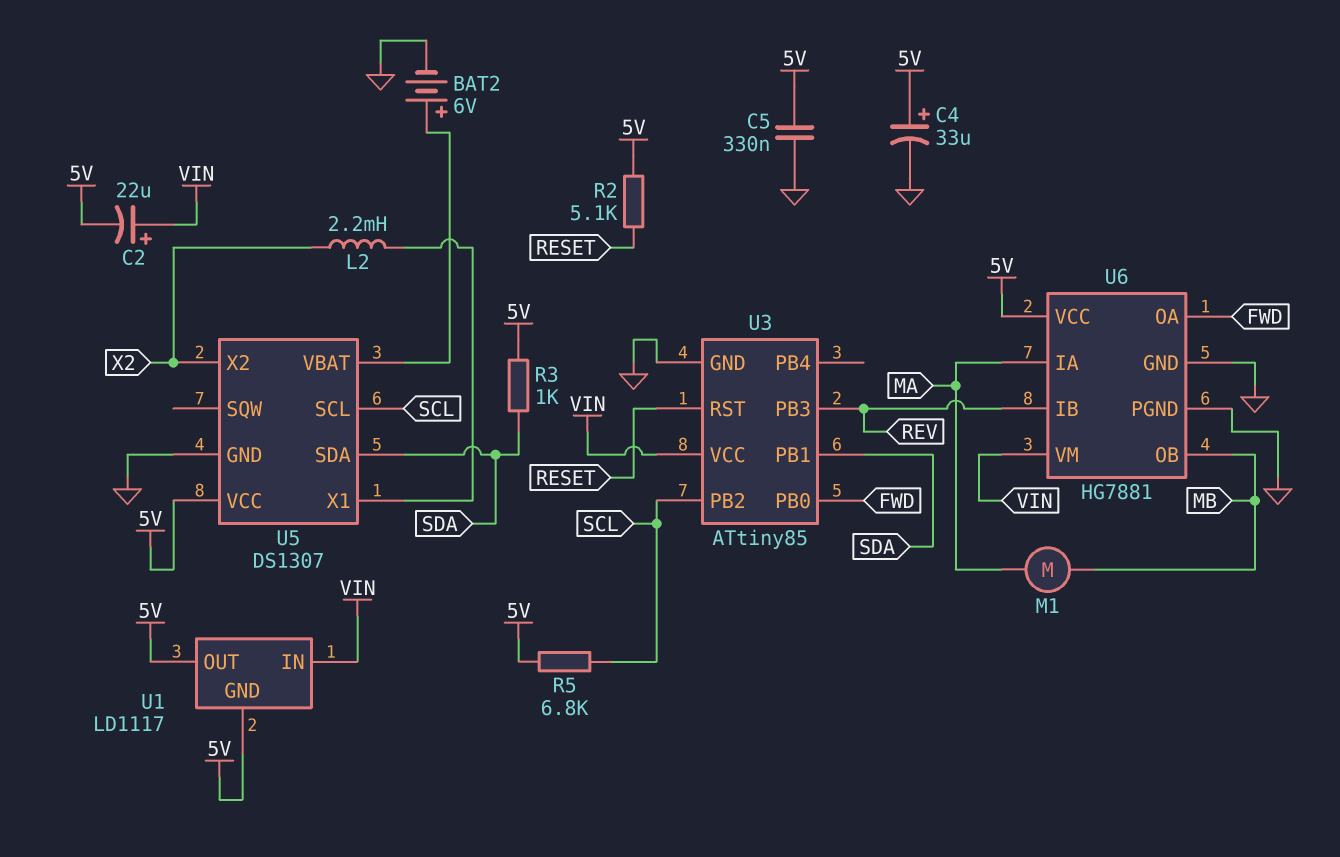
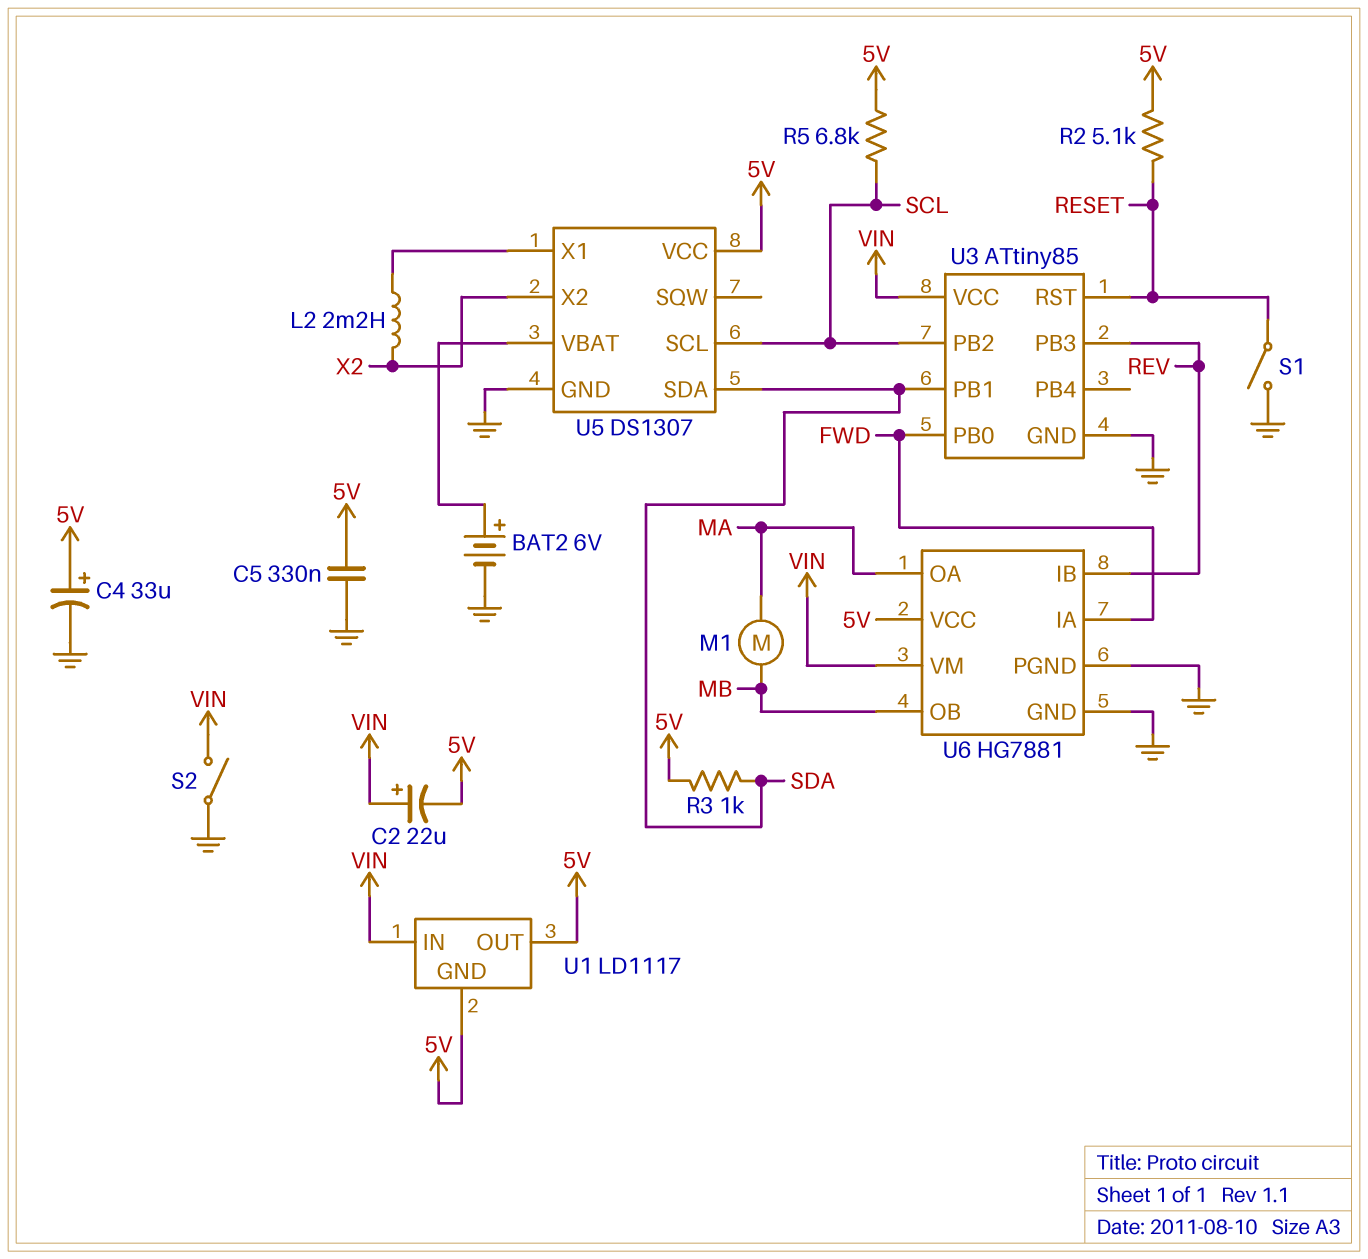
S1: none -> switch (GND, RESET)
S2: none -> switch (GND, VIN)
U6 pin IA: MA -> FWD
U6 pin OA: FWD -> MA

